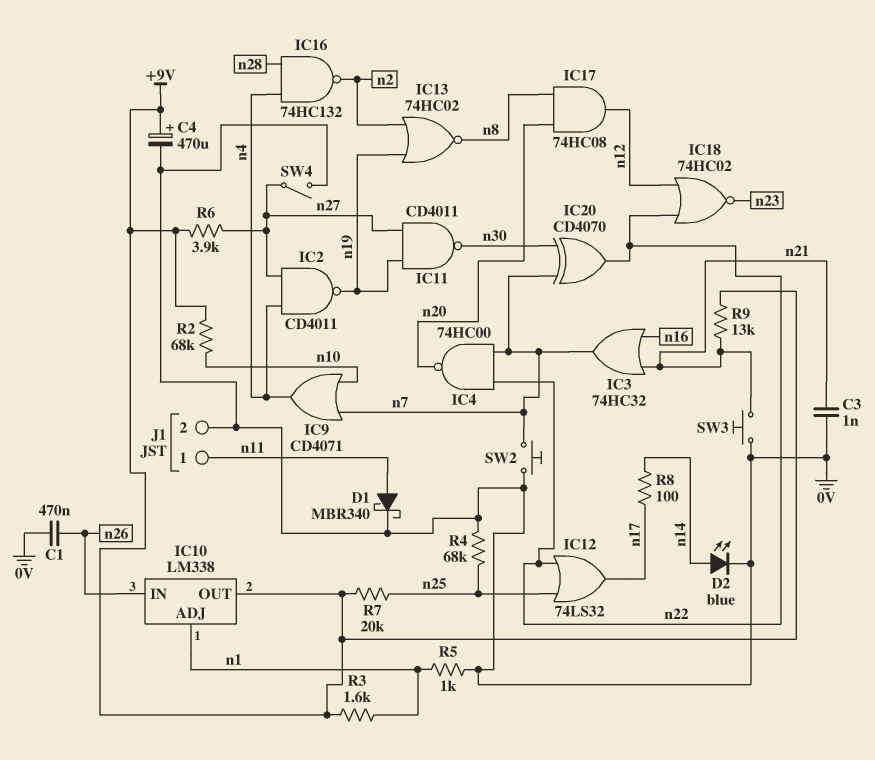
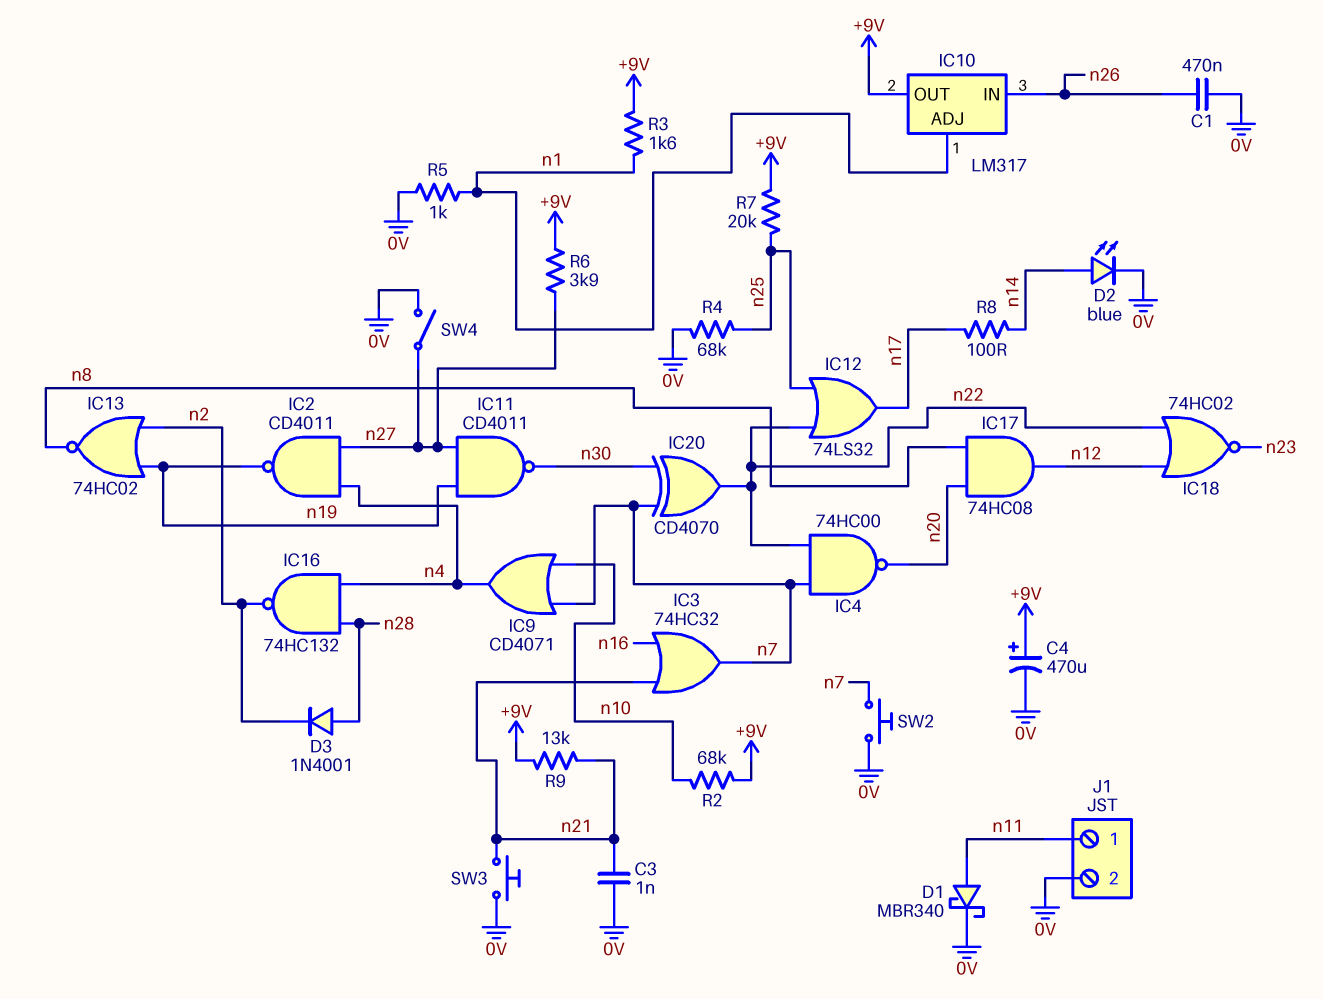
D3: none -> diode 1N4001 (A n28, K n2)
IC10: LM338 -> LM317

